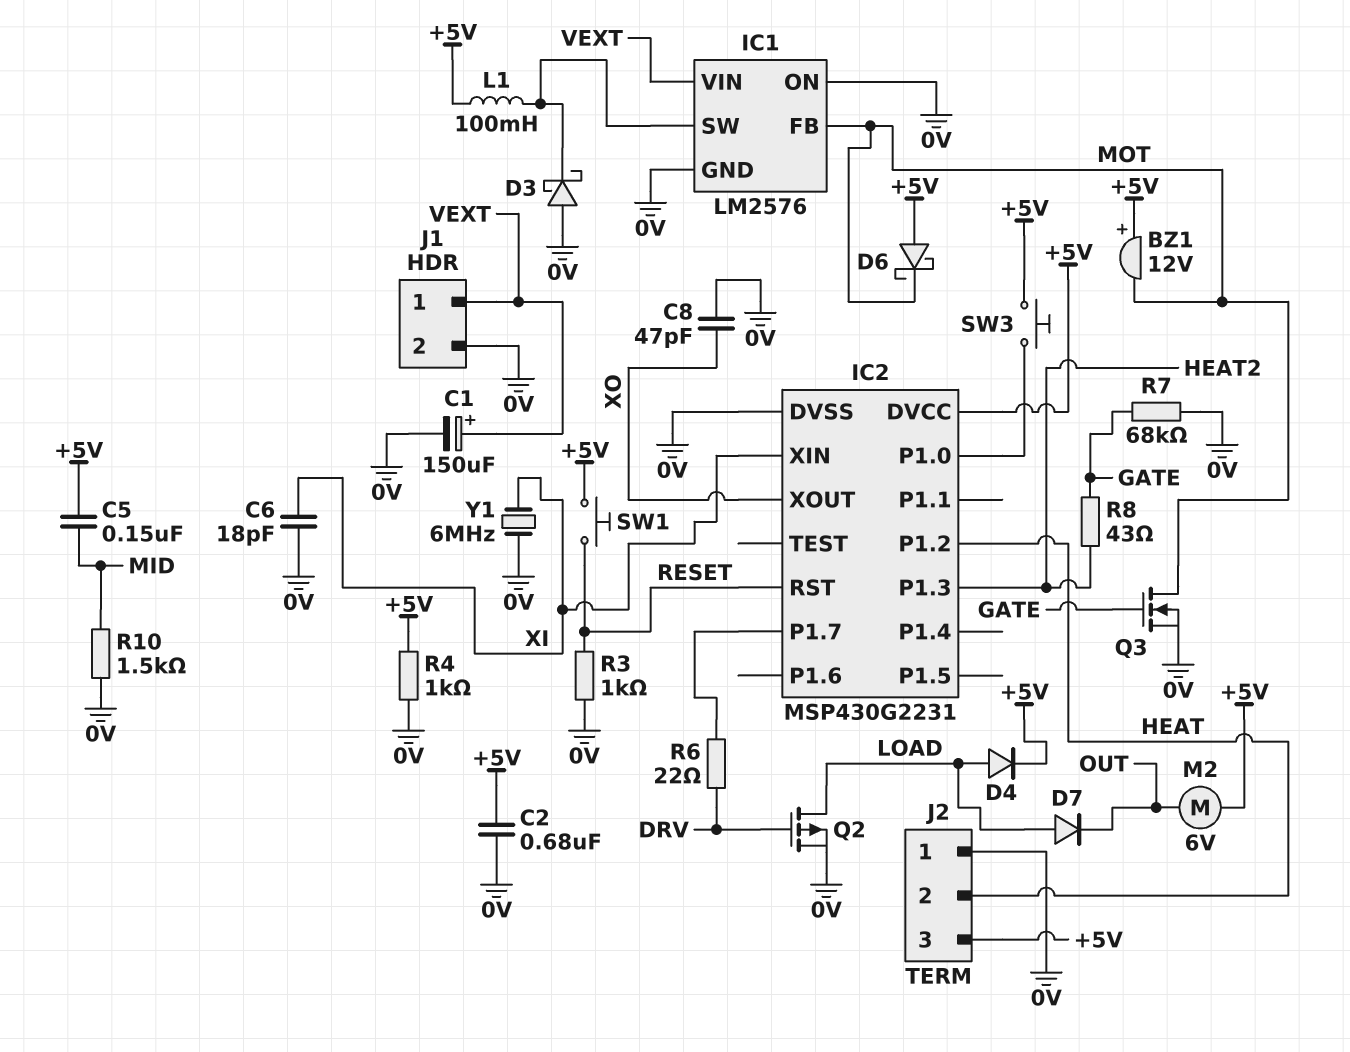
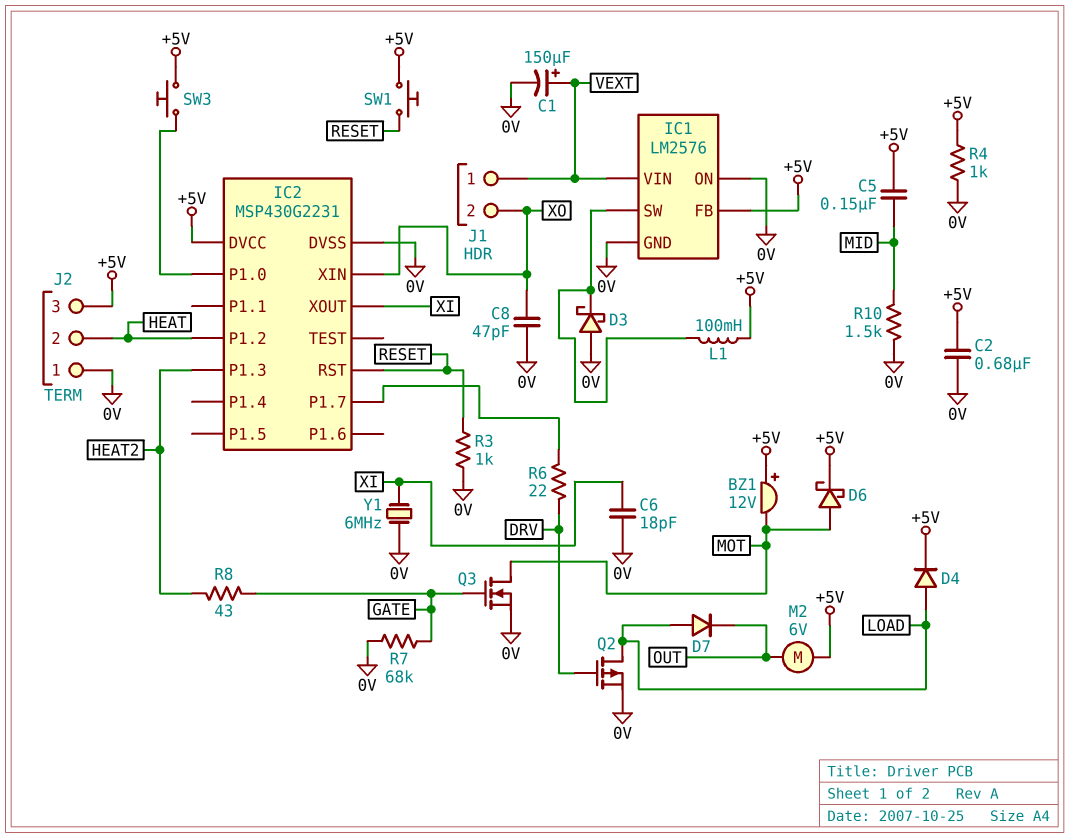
D6: schottky (A +5V, K MOT) -> schottky (A MOT, K +5V)
IC1 pin FB: MOT -> +5V
IC2 pin XIN: XI -> XO
IC2 pin XOUT: XO -> XI
J1 pin 2: 0V -> XO

